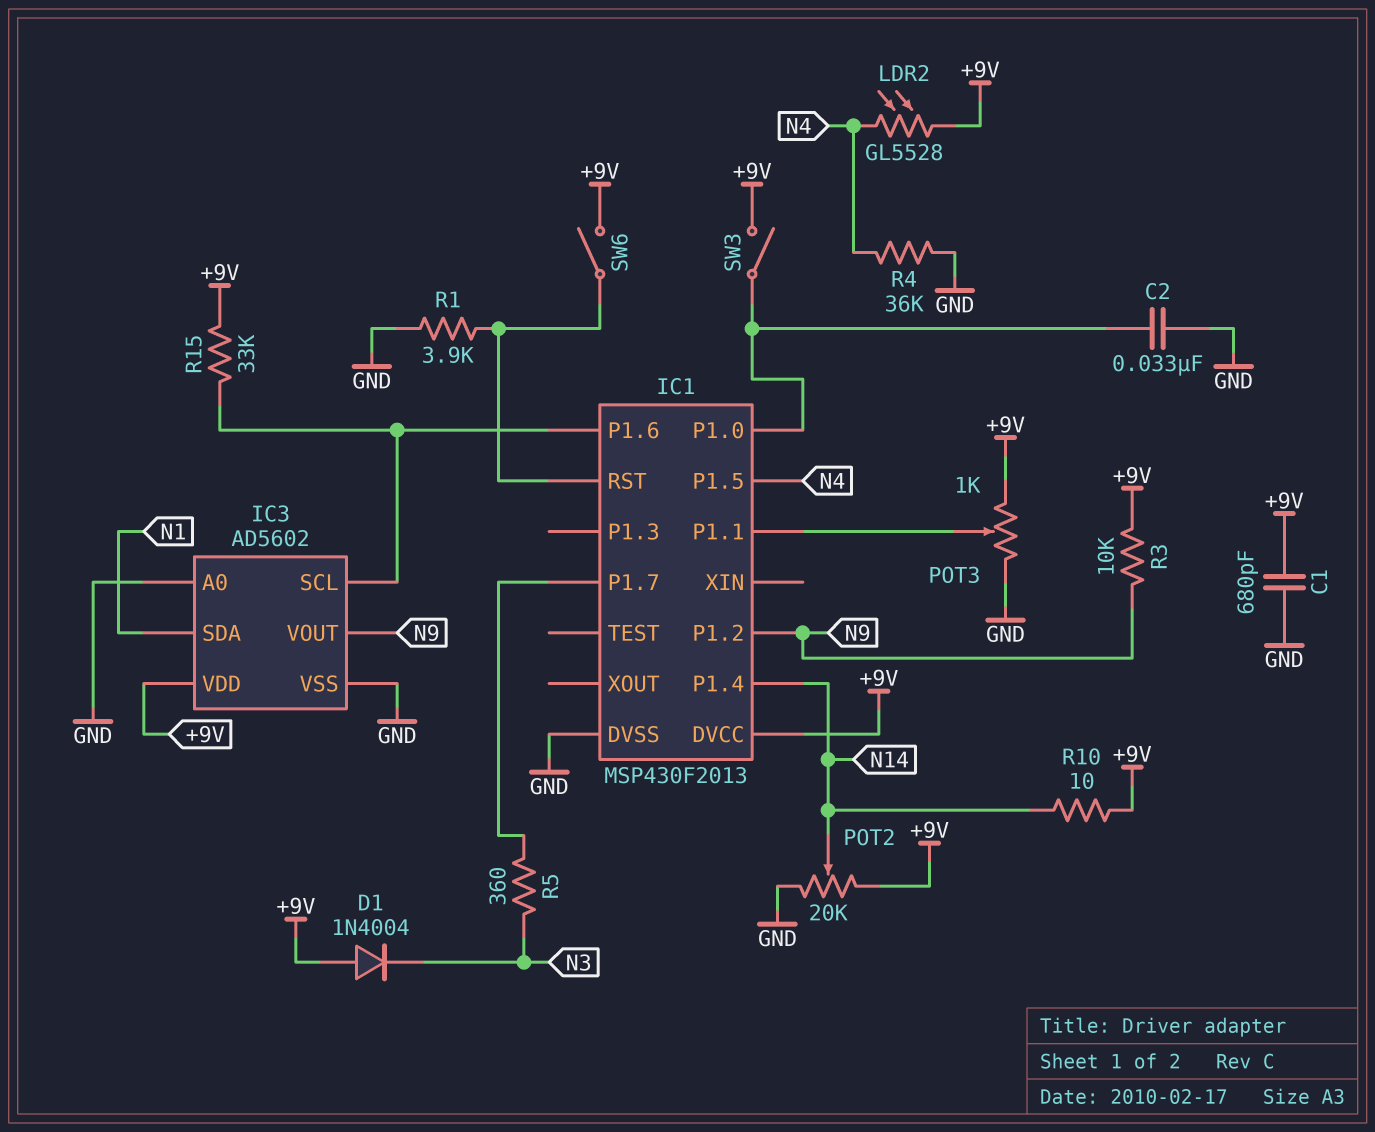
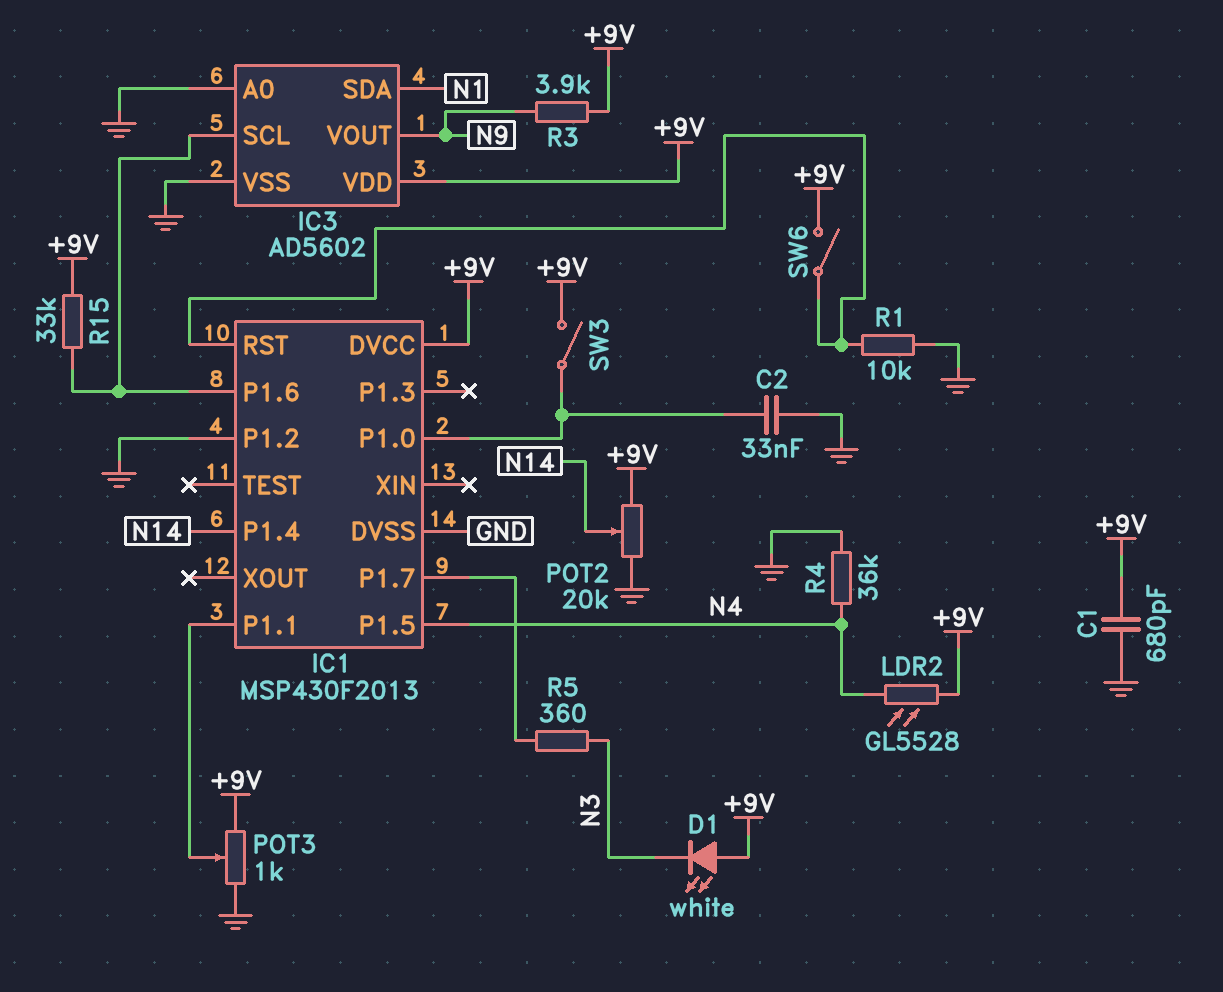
D1: diode 1N4004 (A +9V, K N3) -> LED white (A +9V, K N3)
IC1 pin P1.2: N9 -> GND
R1: 3.9k (GND, IC1/RST) -> 10k (GND, IC1/RST)
R3: 10k (+9V, N9) -> 3.9k (+9V, N9)
R10: 10 (+9V, N14) -> none

